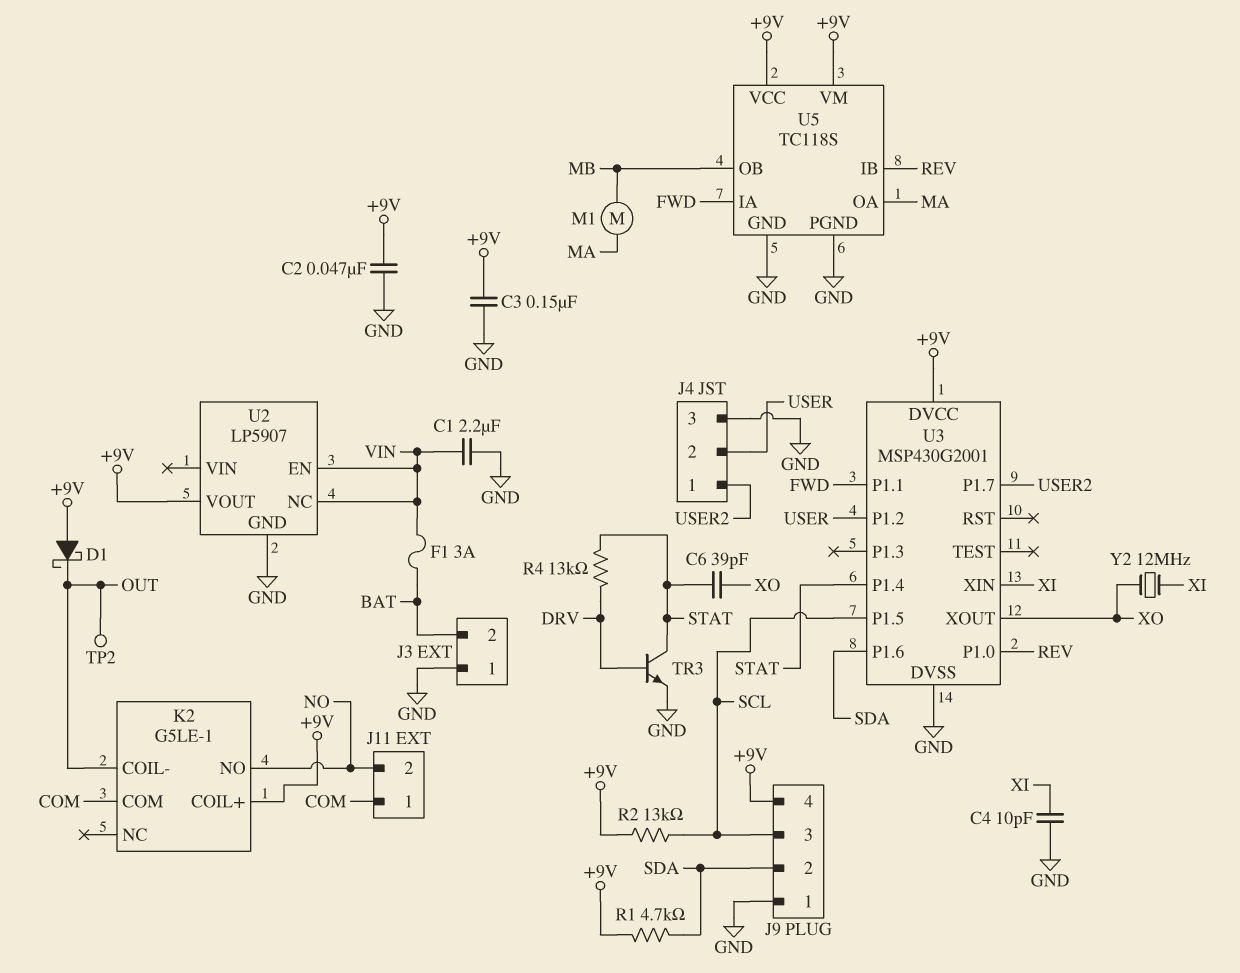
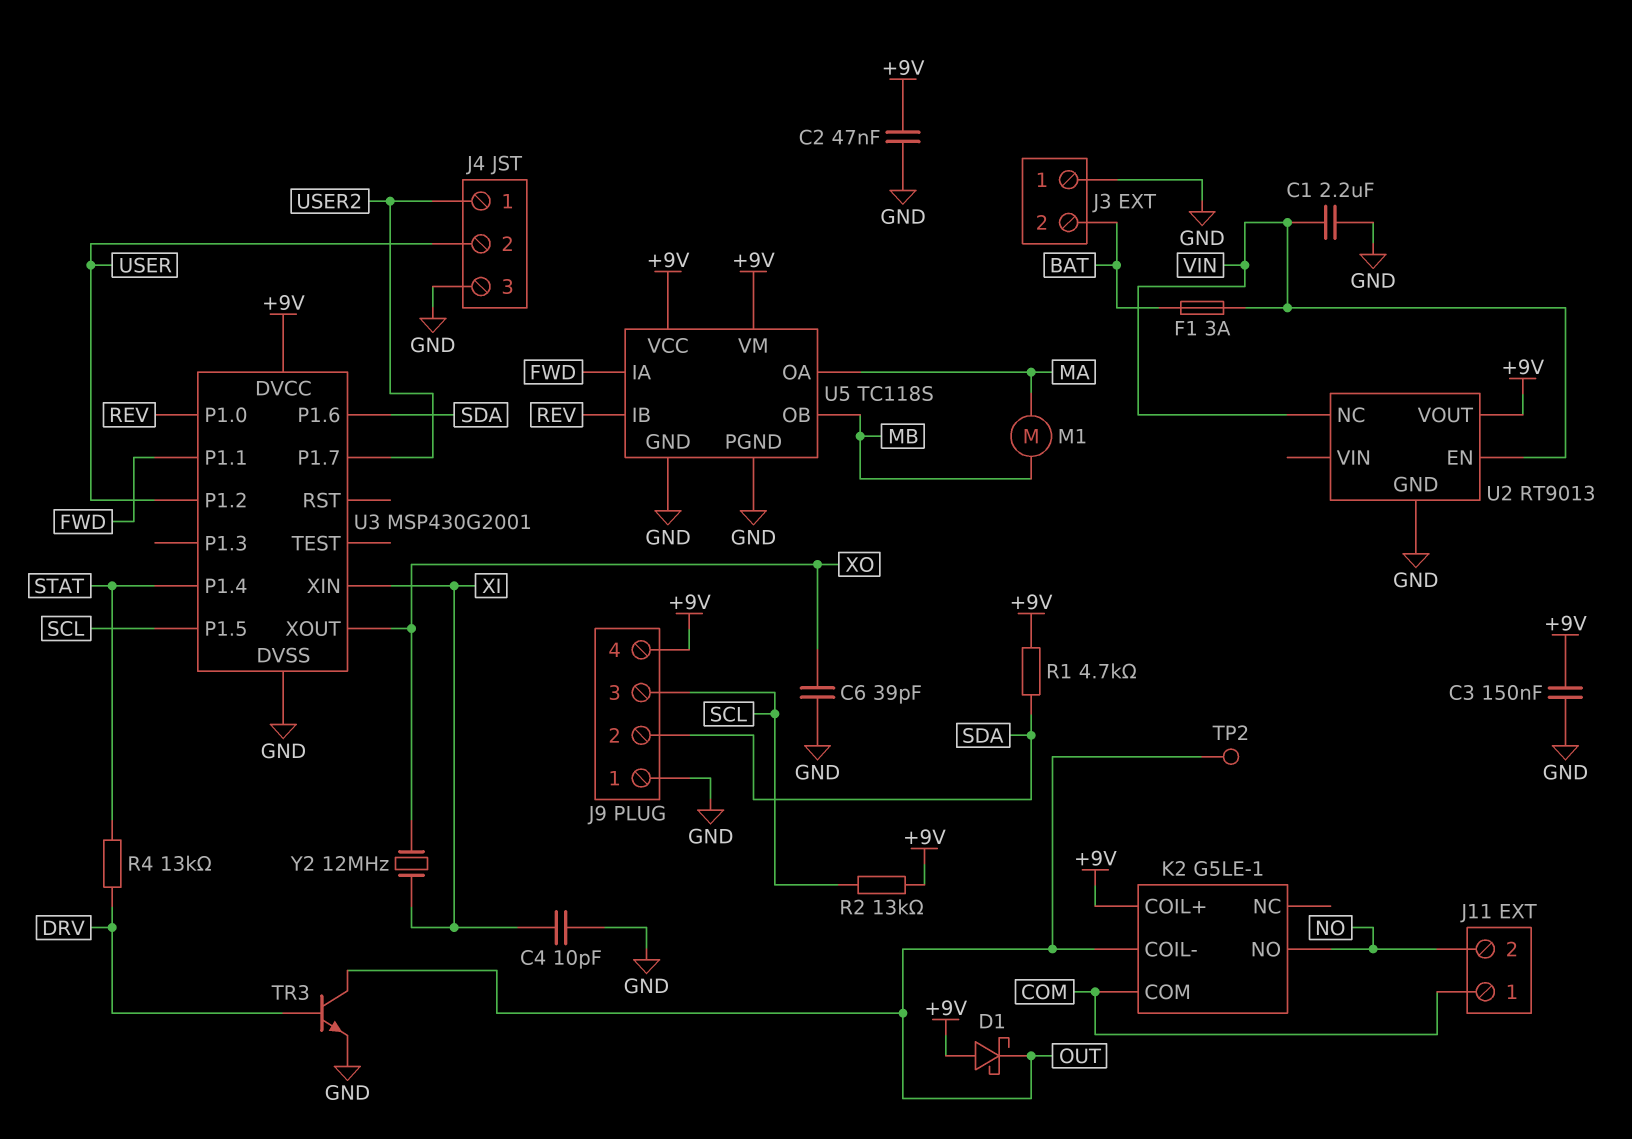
C6: 39pF (STAT, XO) -> 39pF (GND, XO)
TR3: NPN (B DRV, C STAT, E GND) -> NPN (B DRV, C OUT, E GND)
U2: LP5907 -> RT9013

